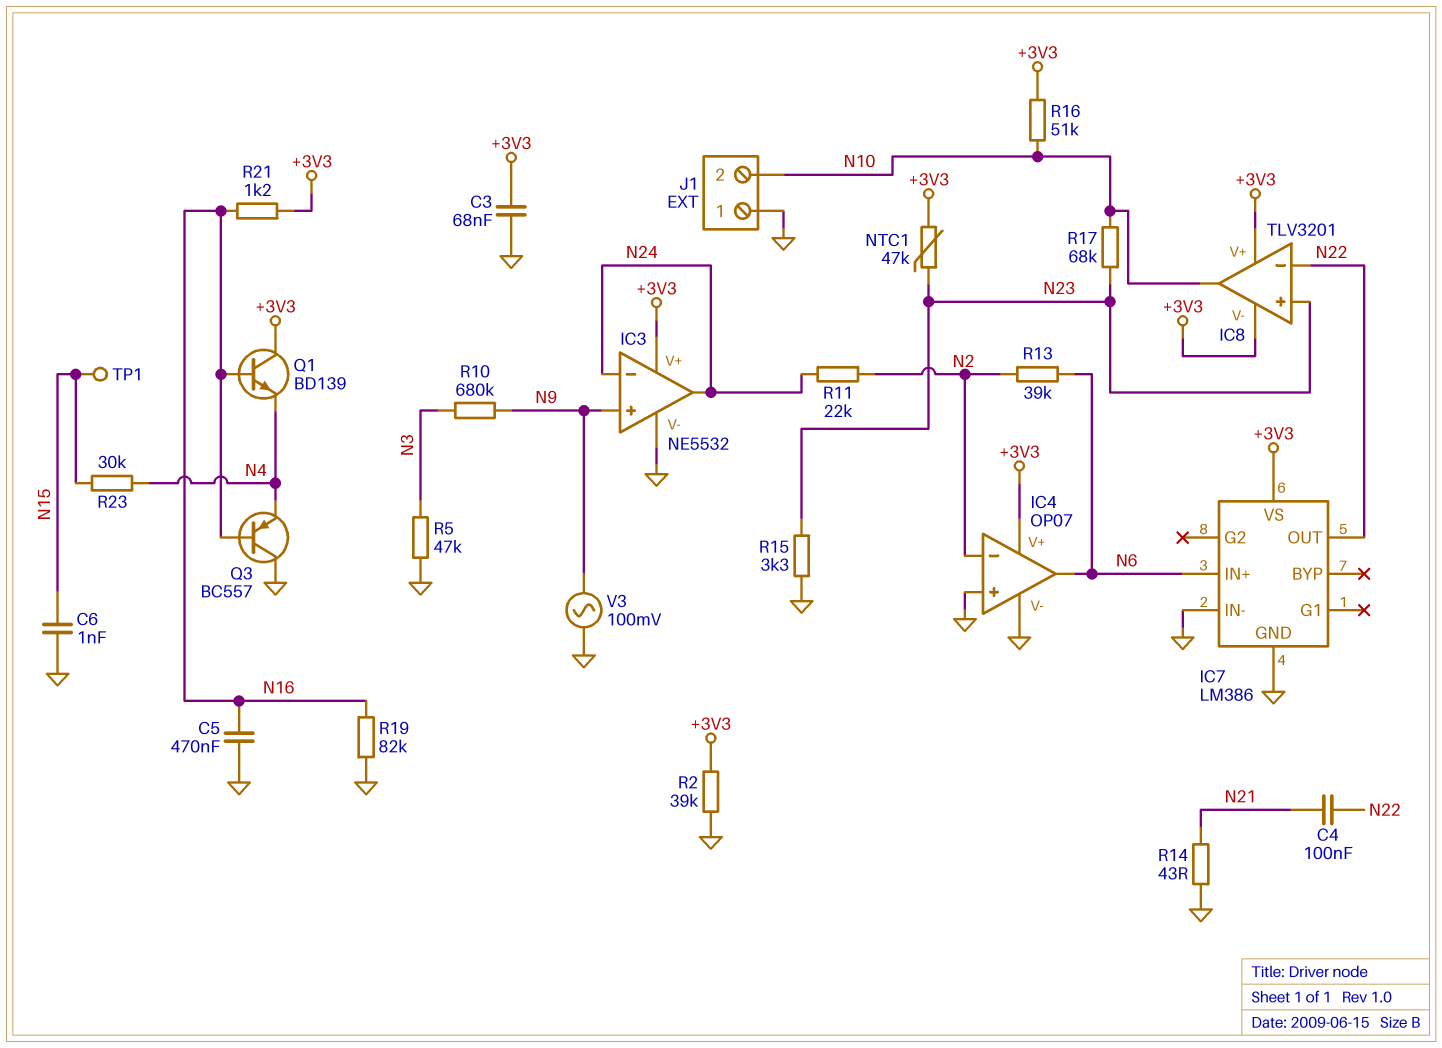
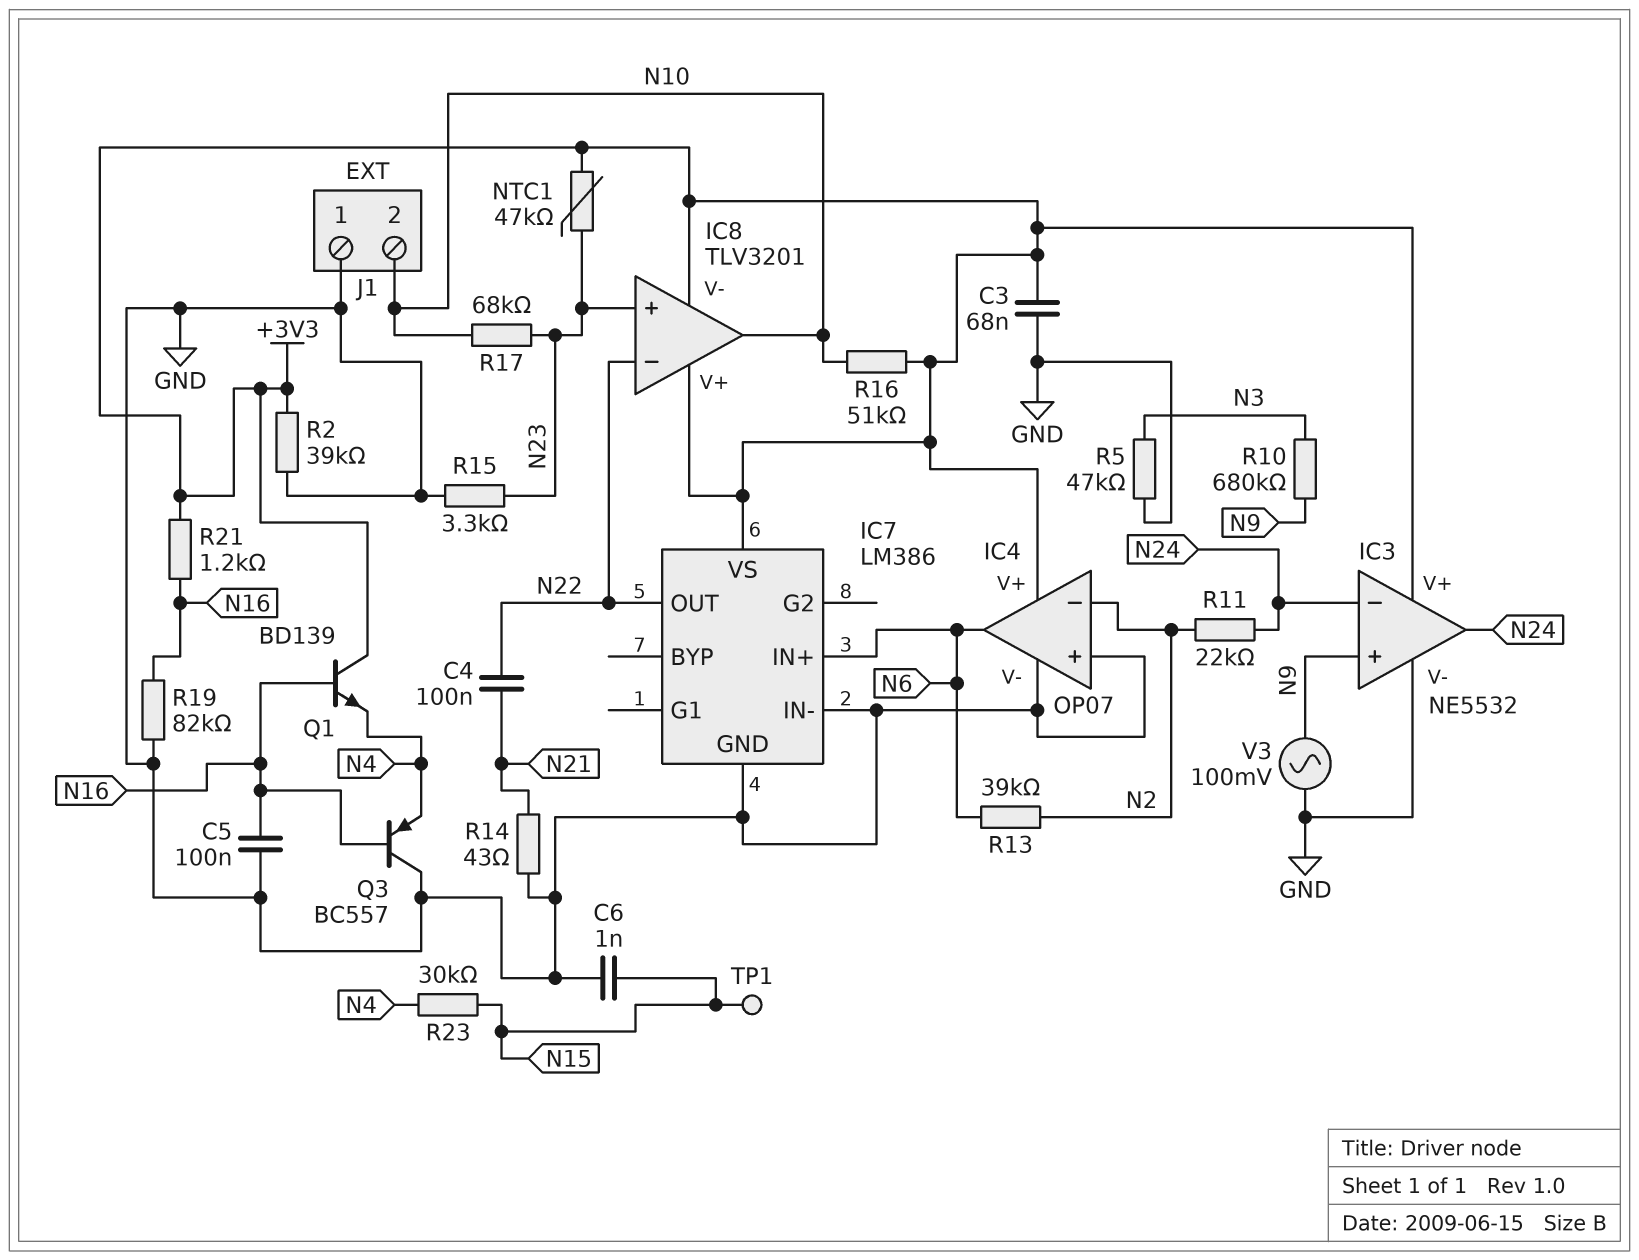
C5: 470nF (GND, N16) -> 100nF (GND, N16)

